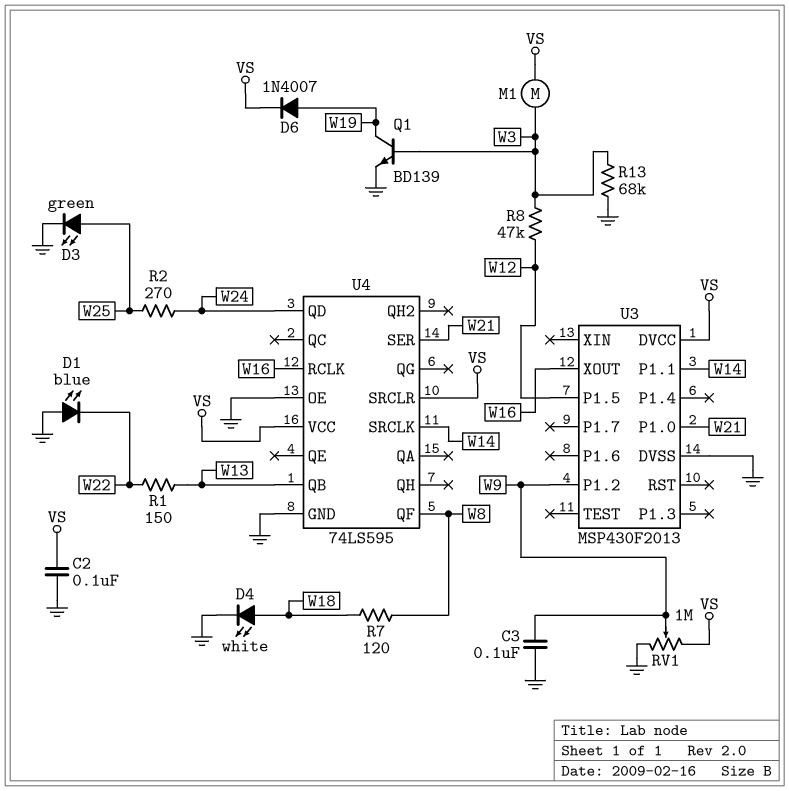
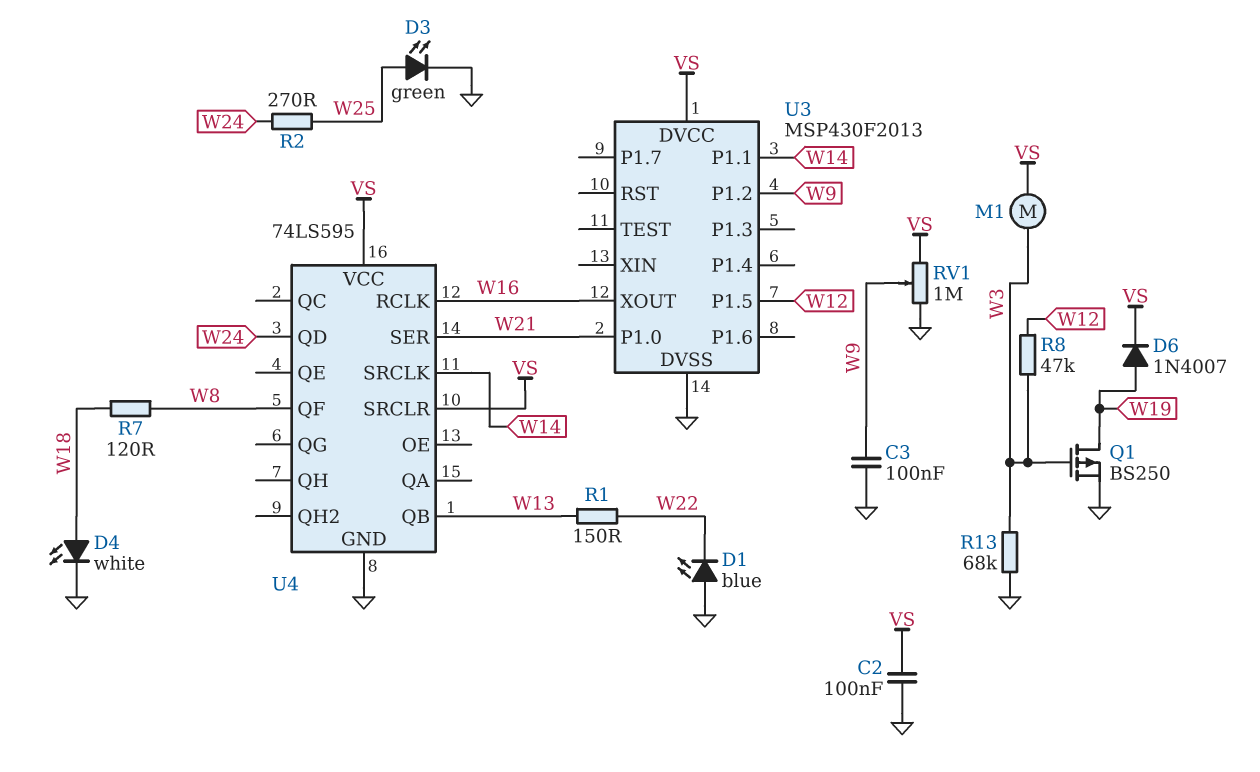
Q1: NPN BD139 (B W3, C W19, E GND) -> PMOS BS250 (G W3, D W19, S GND)
U4 pin OE: GND -> none

